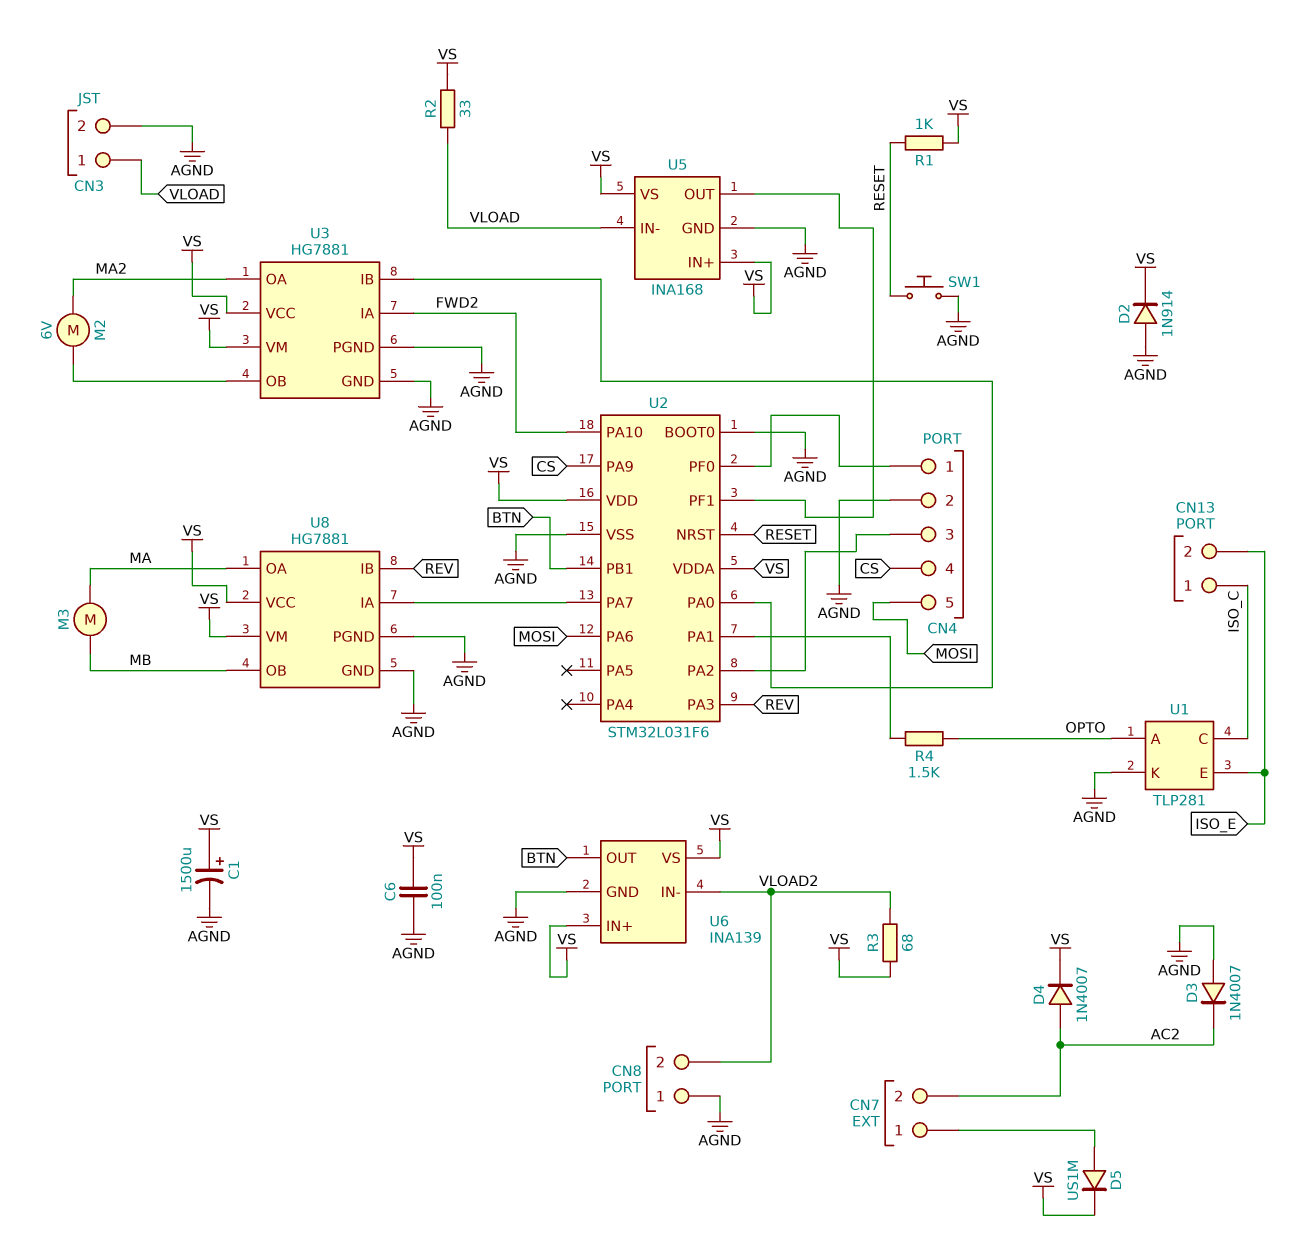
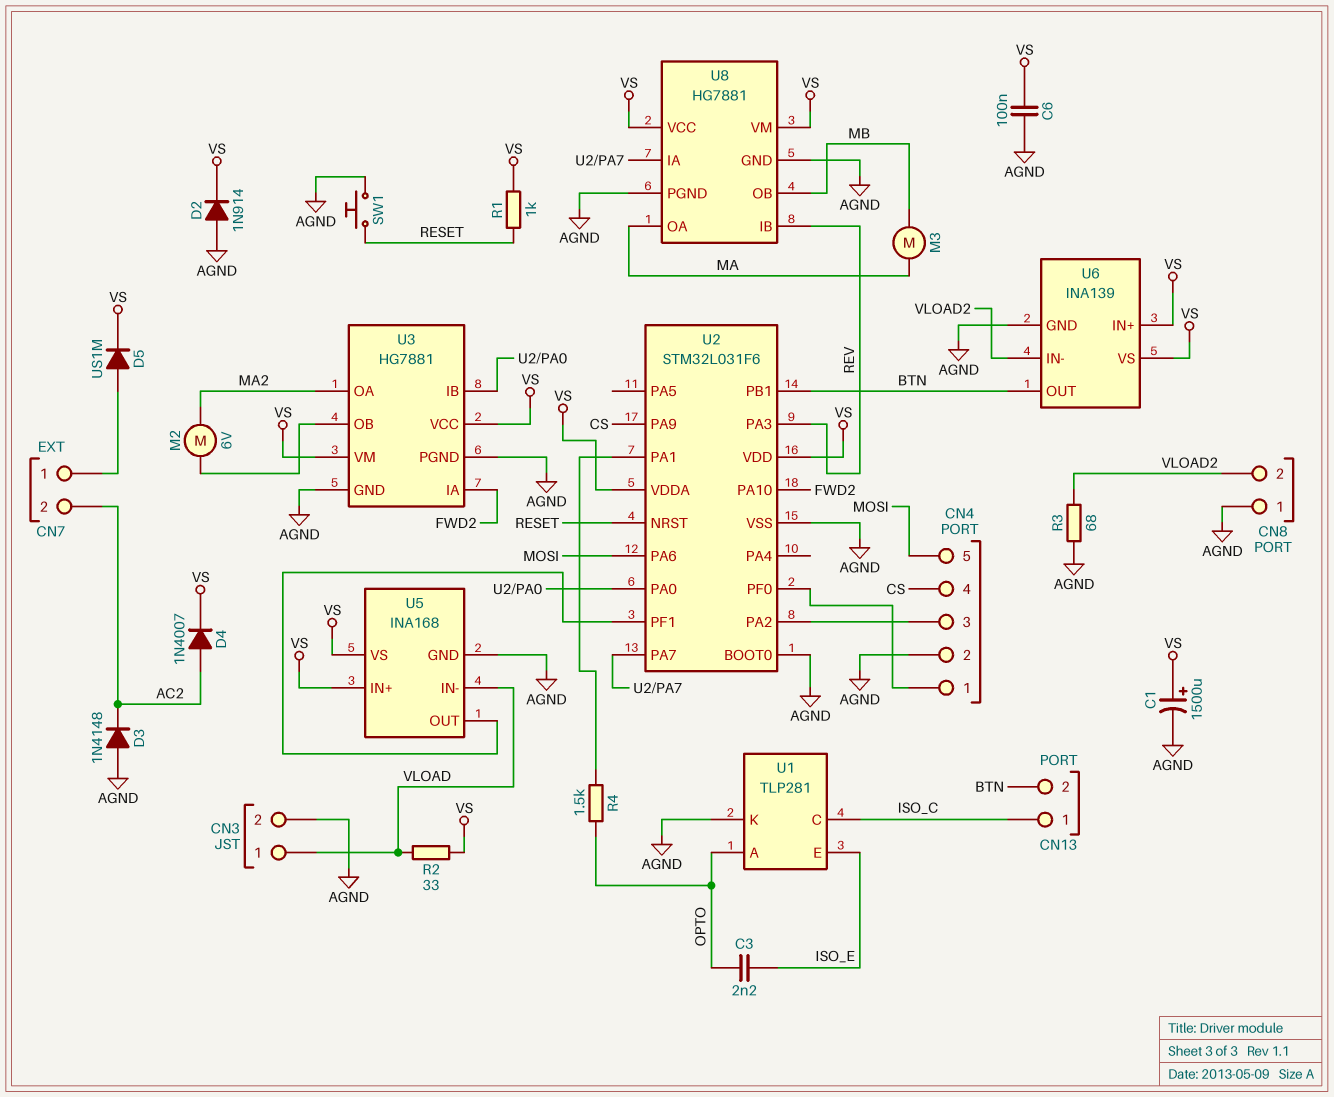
C3: none -> 2.2nF (ISO_E, OPTO)
CN13 pin 2: ISO_E -> BTN
D3: diode 1N4007 (A AGND, K AC2) -> diode 1N4148 (A AGND, K AC2)
R3: 68 (VLOAD2, VS) -> 68 (AGND, VLOAD2)

